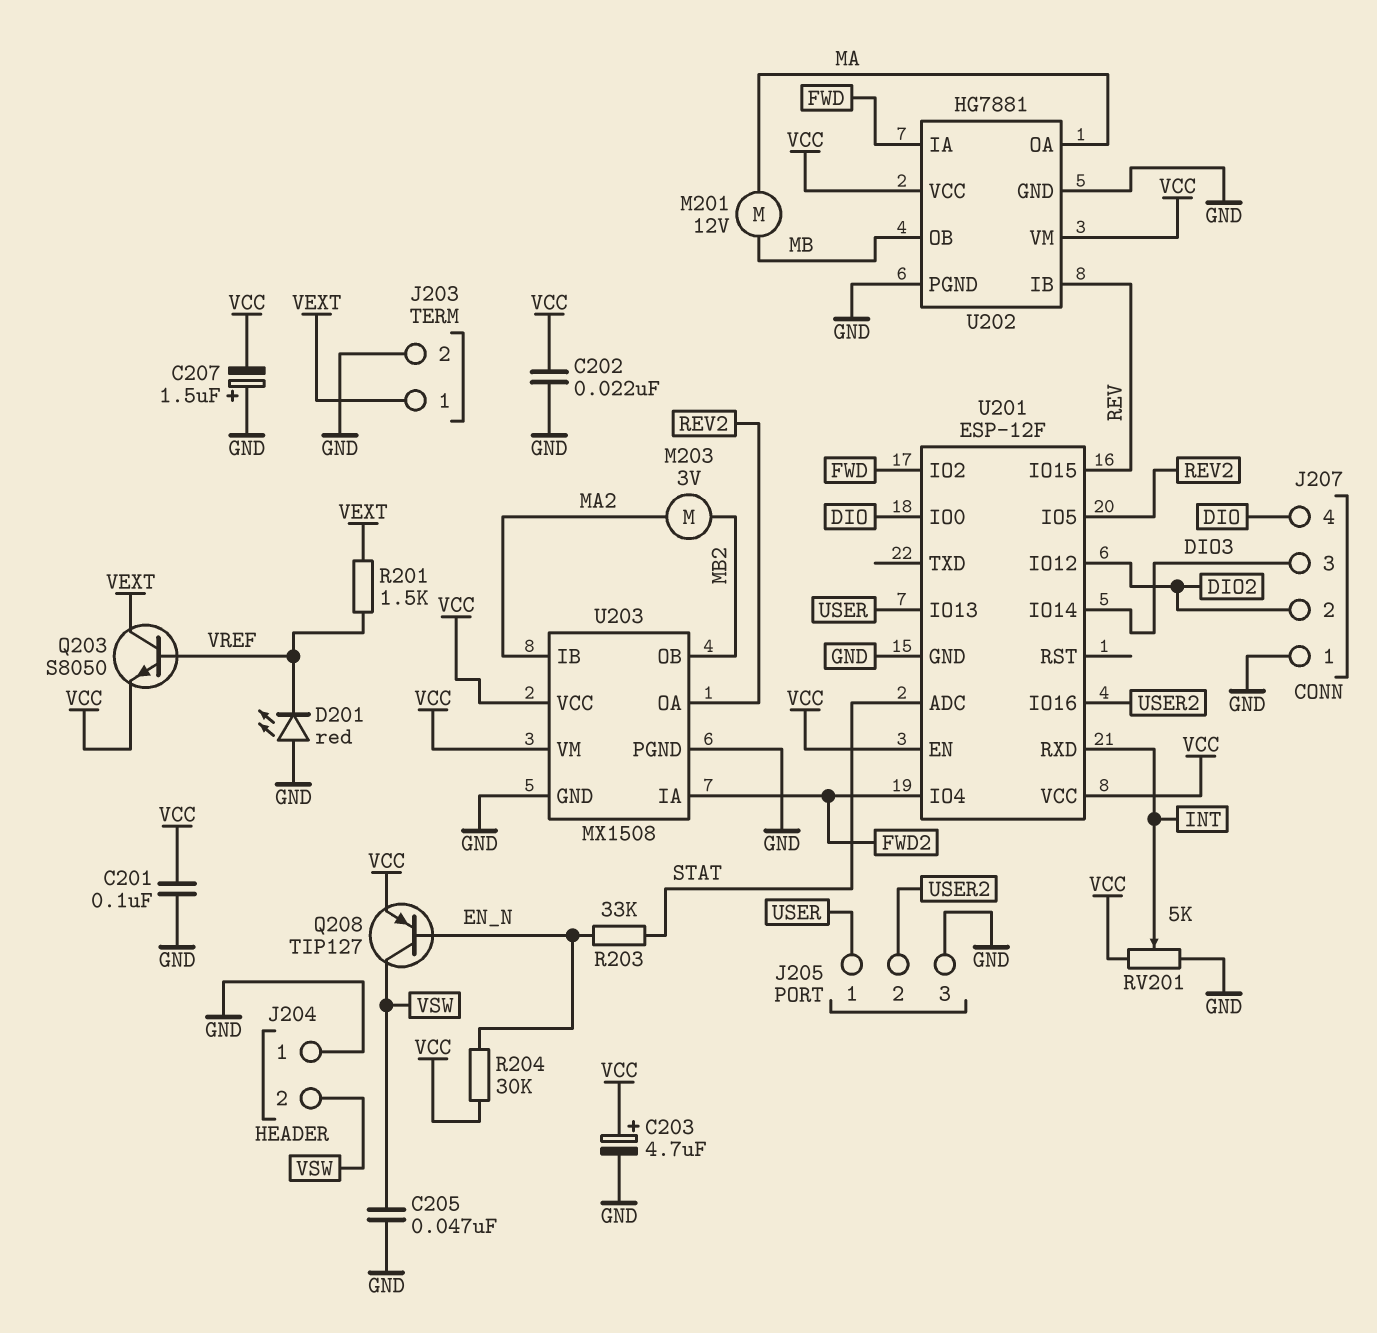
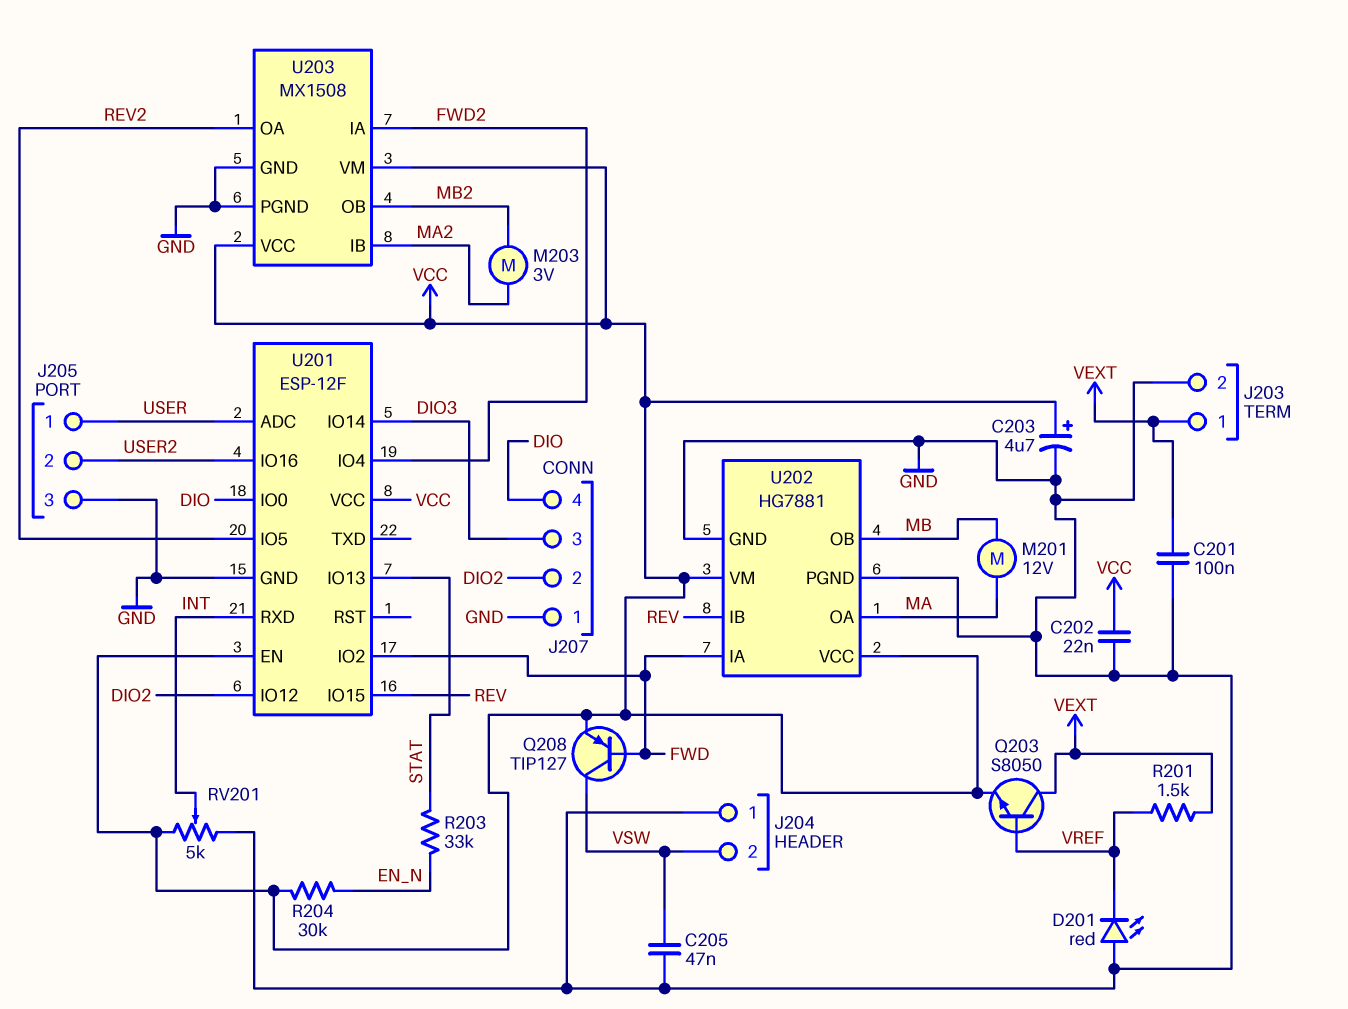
C201: 100nF (GND, VCC) -> 100nF (GND, VEXT)
C207: 1.5uF (plus GND, minus VCC) -> none
Q208: PNP TIP127 (B EN_N, C VSW, E VCC) -> PNP TIP127 (B FWD, C VSW, E VCC)
U201 pin ADC: STAT -> USER
U201 pin IO13: USER -> STAT

